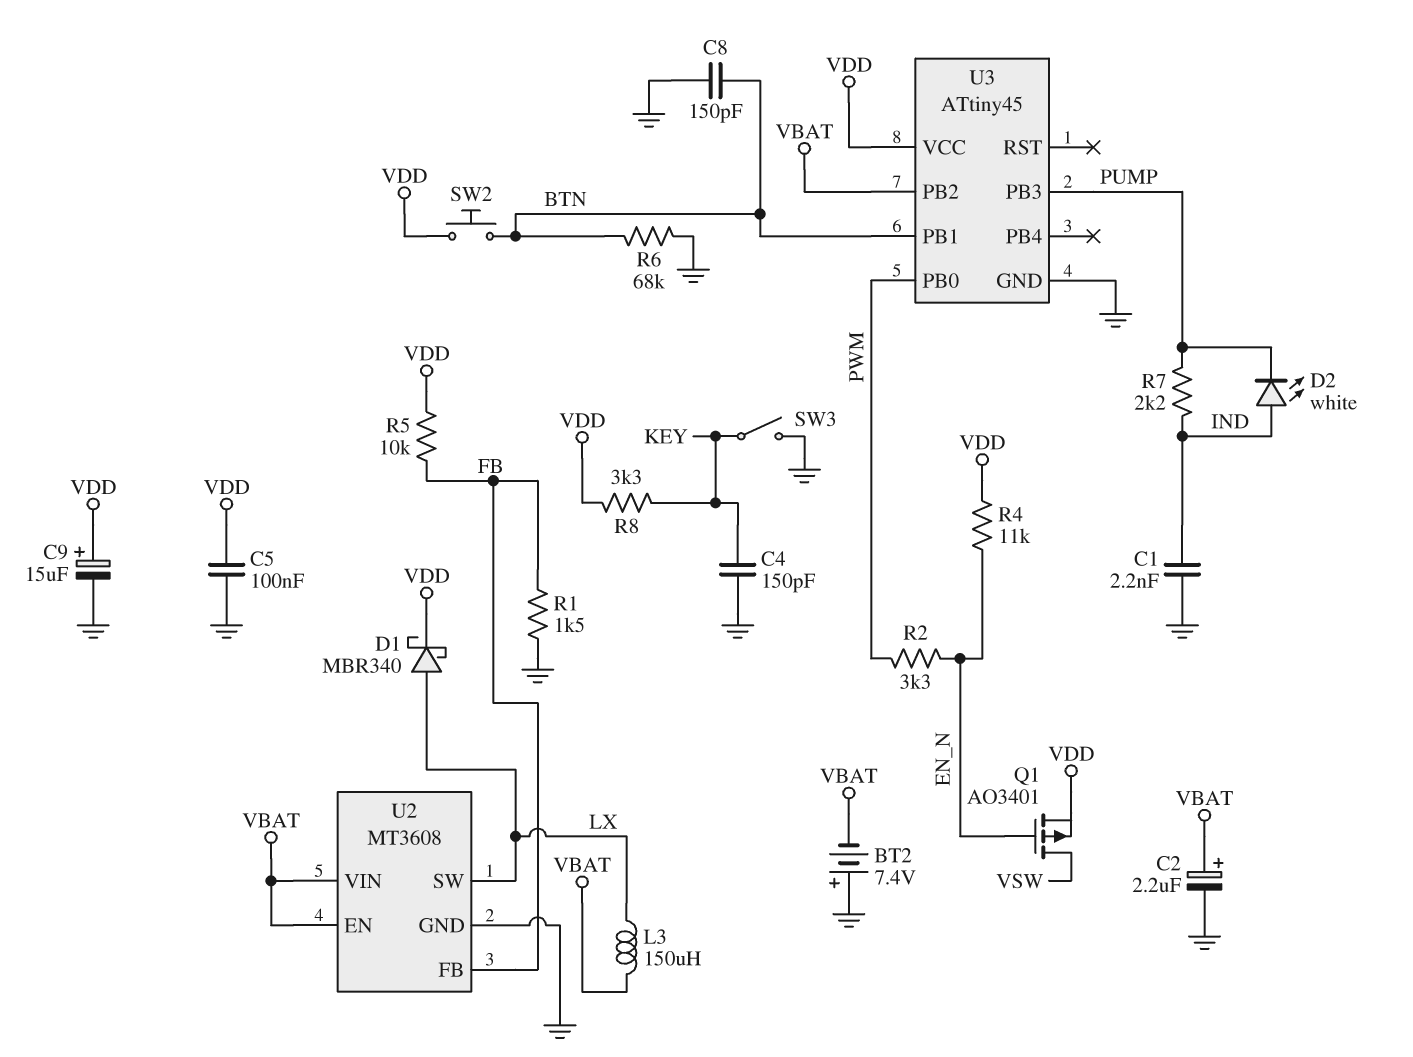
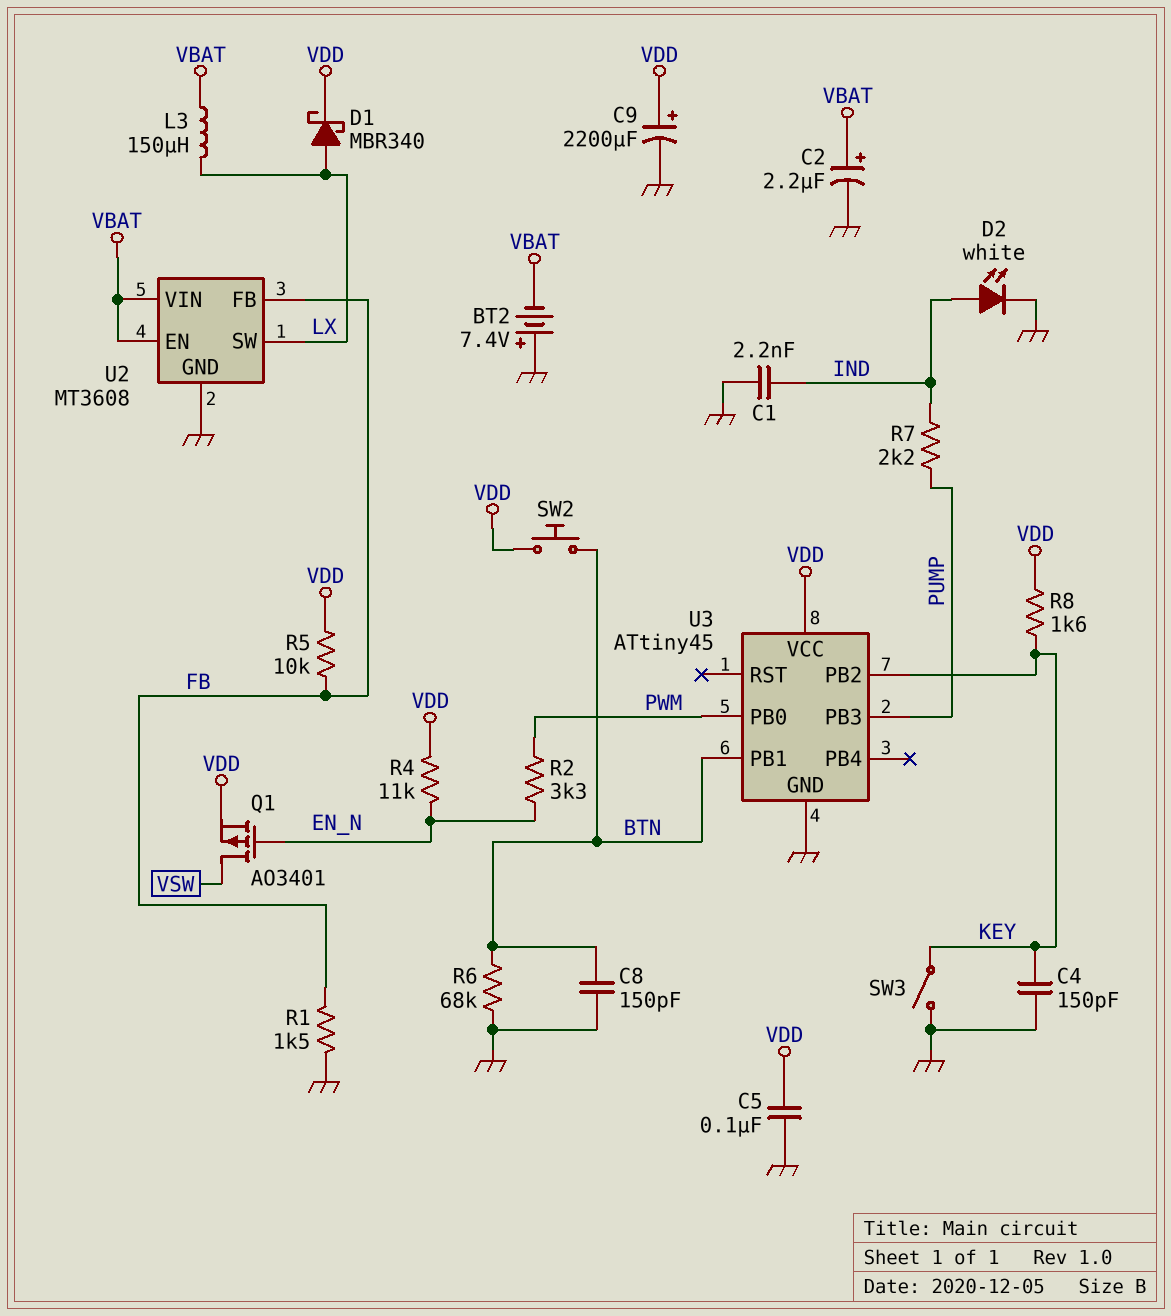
C9: 15uF (plus VDD, minus GND) -> 2200uF (plus VDD, minus GND)
D2: LED white (A IND, K PUMP) -> LED white (A IND, K GND)
R8: 3.3k (KEY, VDD) -> 1.6k (KEY, VDD)
U3 pin PB2: VBAT -> KEY

